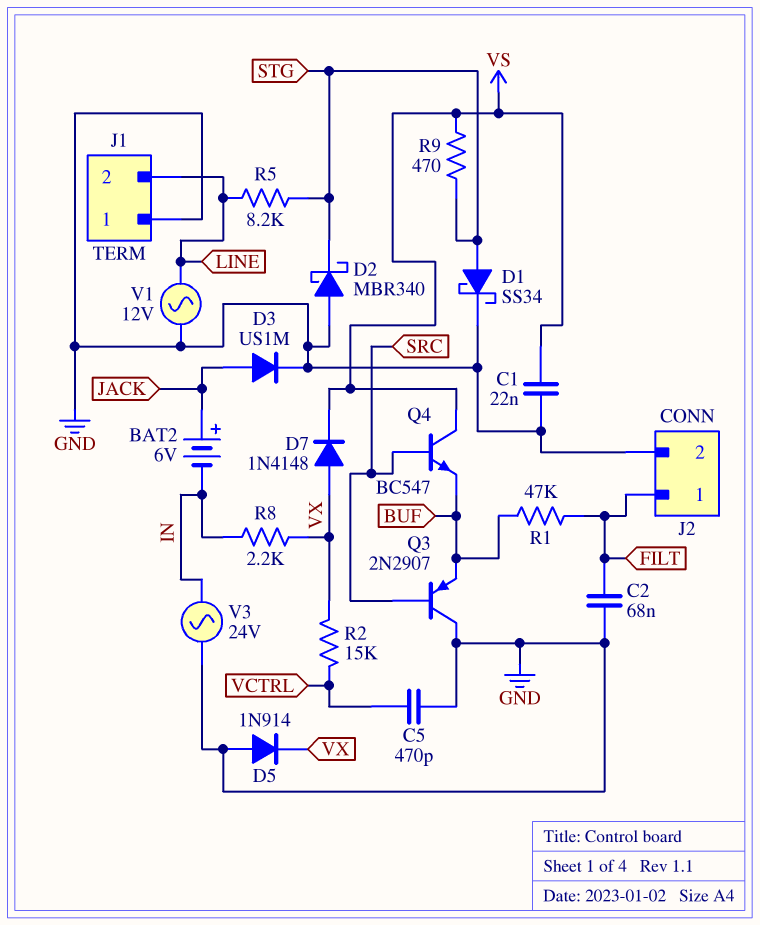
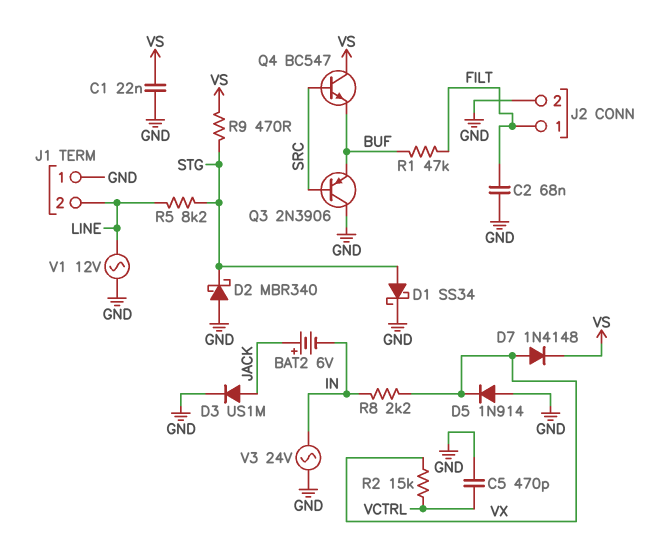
Q3: PNP 2N2907 (B SRC, C GND, E BUF) -> PNP 2N3906 (B SRC, C GND, E BUF)

